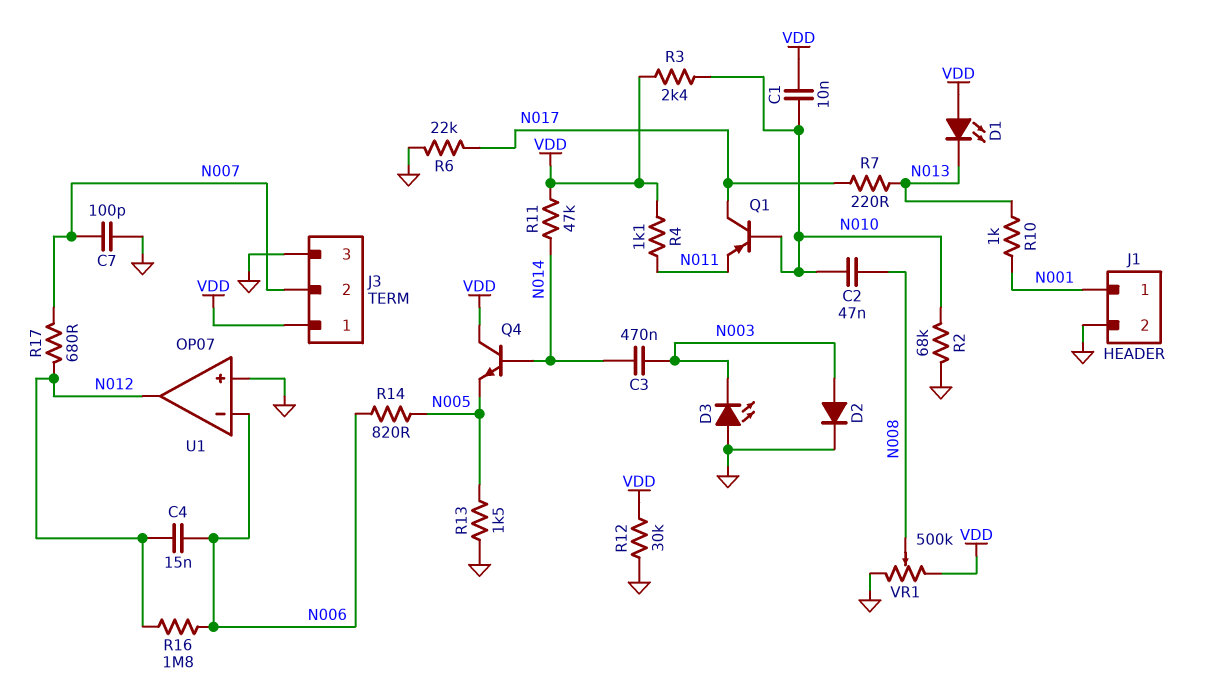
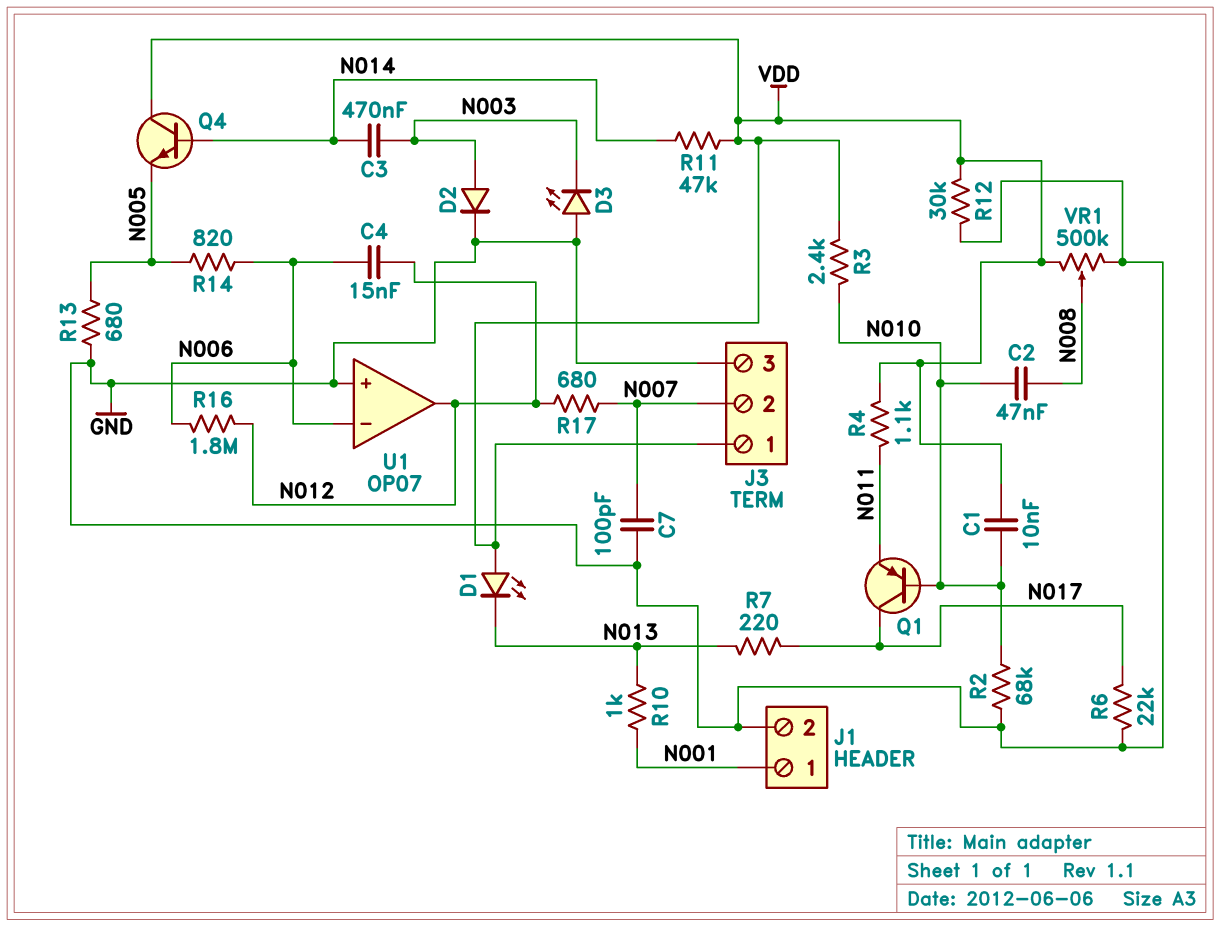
R13: 1.5k (GND, N005) -> 680 (GND, N005)

